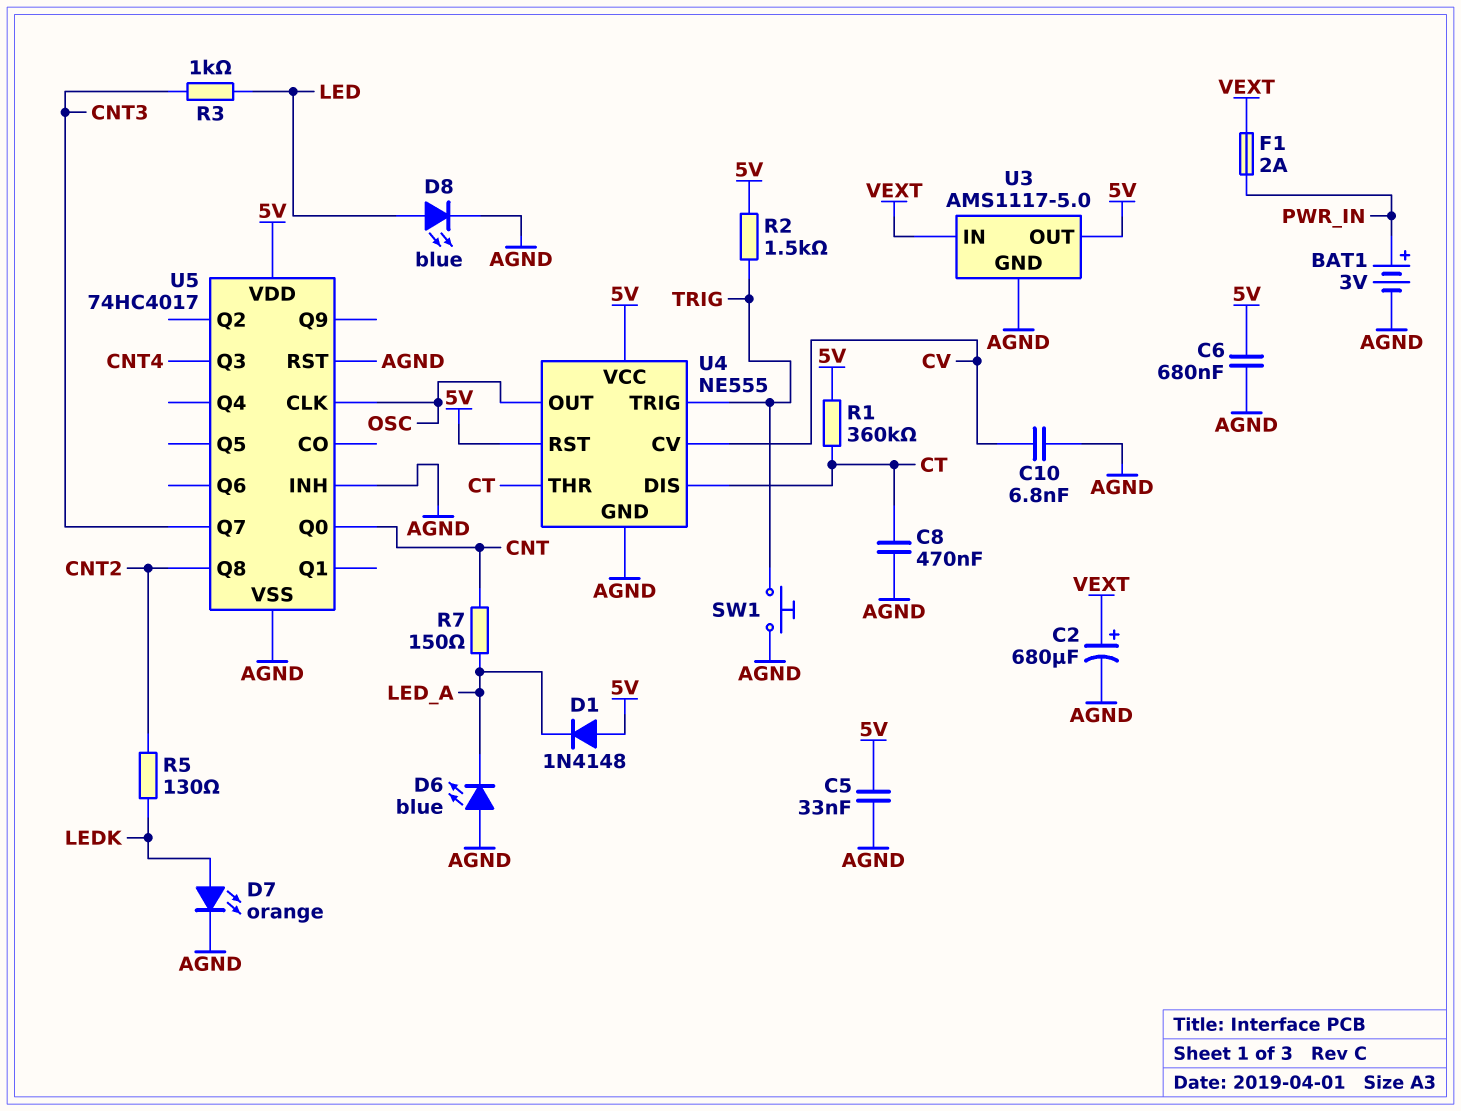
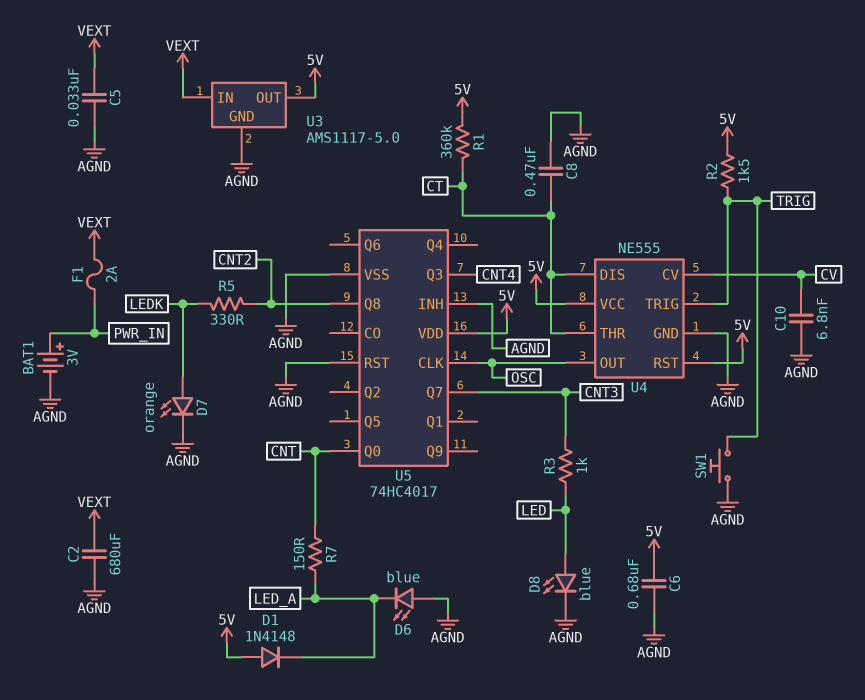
C2: 680uF (plus VEXT, minus AGND) -> 680uF (AGND, VEXT)
C5: 33nF (5V, AGND) -> 33nF (AGND, VEXT)
R5: 130 (CNT2, LEDK) -> 330 (CNT2, LEDK)

